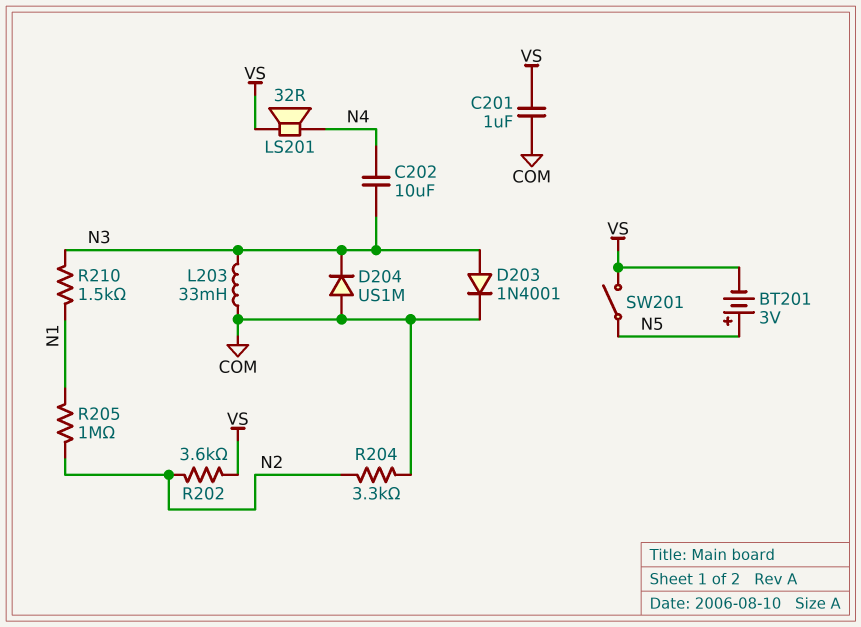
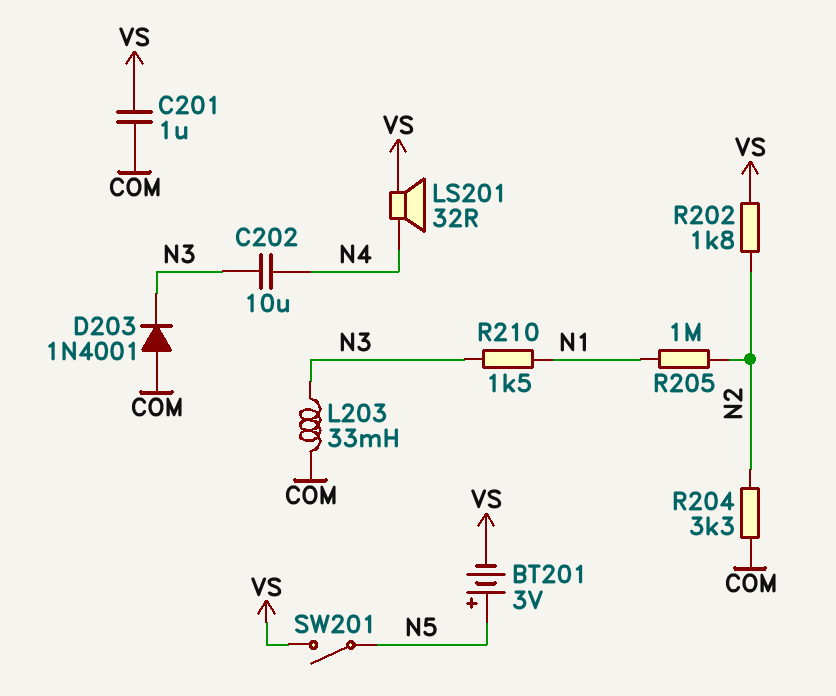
D203: diode 1N4001 (A N3, K COM) -> diode 1N4001 (A COM, K N3)
D204: diode US1M (A COM, K N3) -> none
R202: 3.6k (N2, VS) -> 1.8k (N2, VS)

